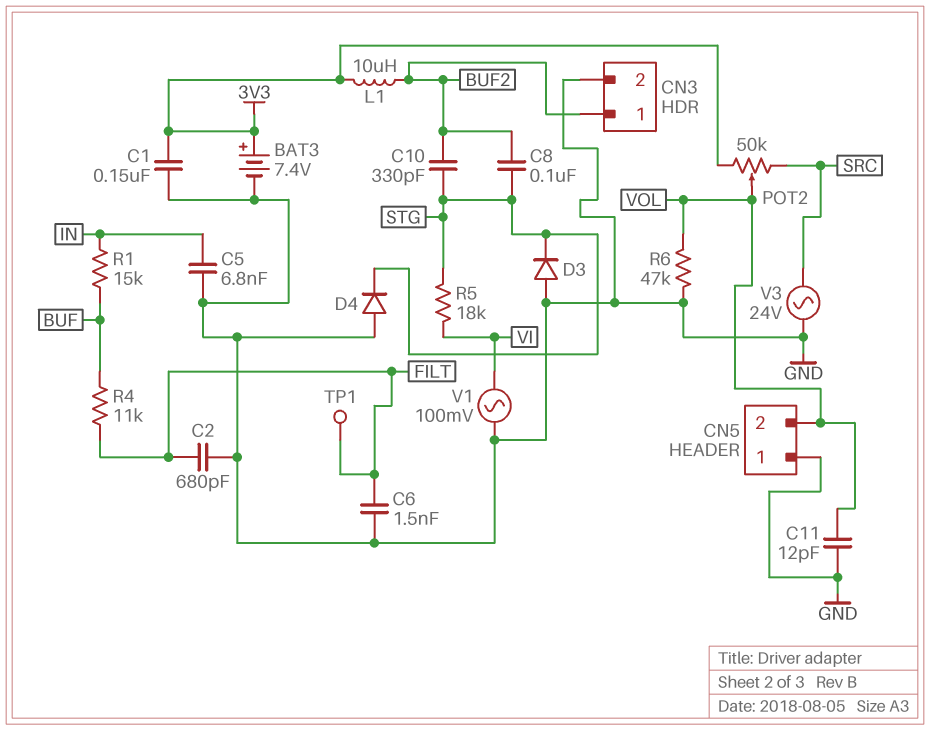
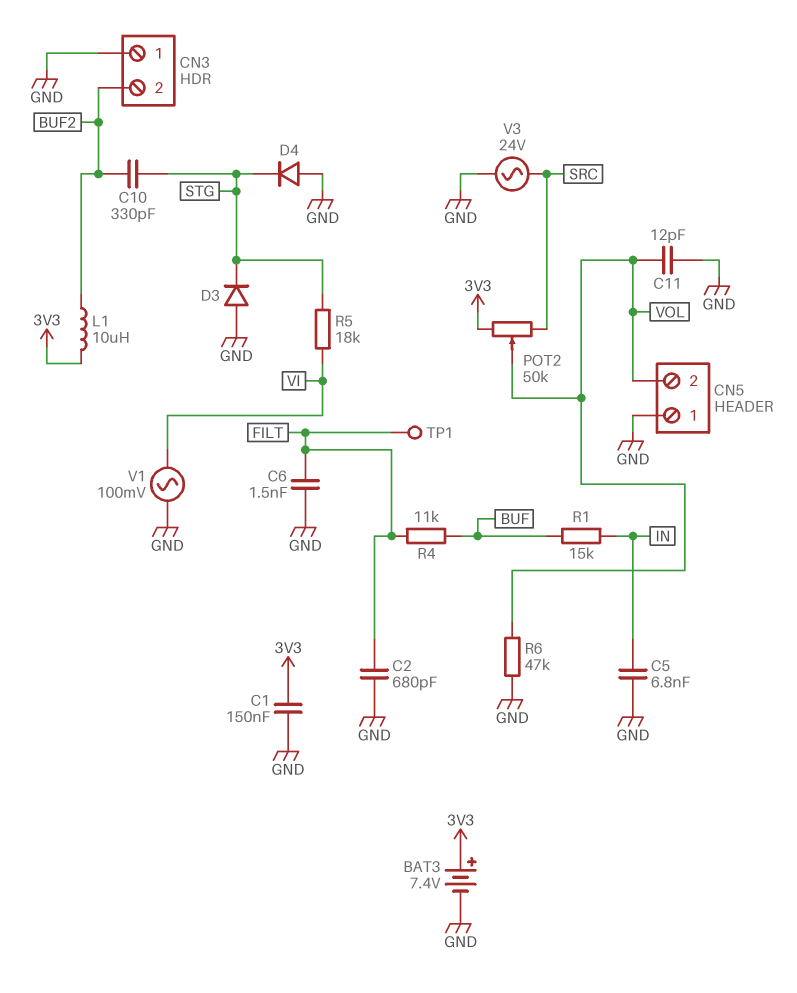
C8: 100nF (BUF2, STG) -> none
CN3 pin 1: BUF2 -> GND
CN3 pin 2: GND -> BUF2

